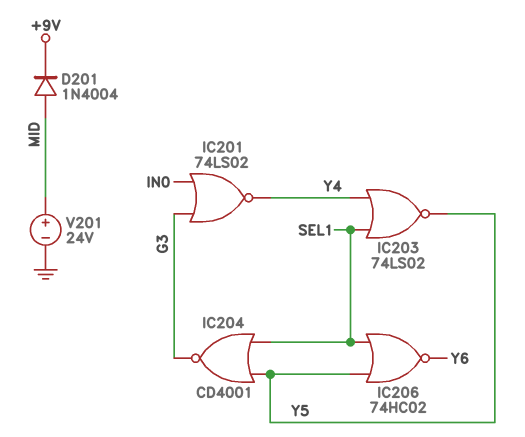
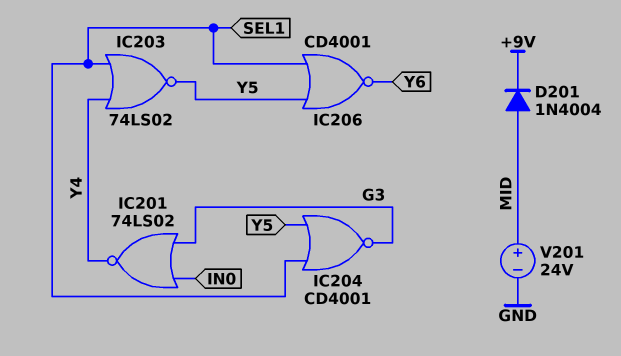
IC206: NOR 74HC02 (in SEL1, in Y5, out Y6) -> NOR CD4001 (in SEL1, in Y5, out Y6)

